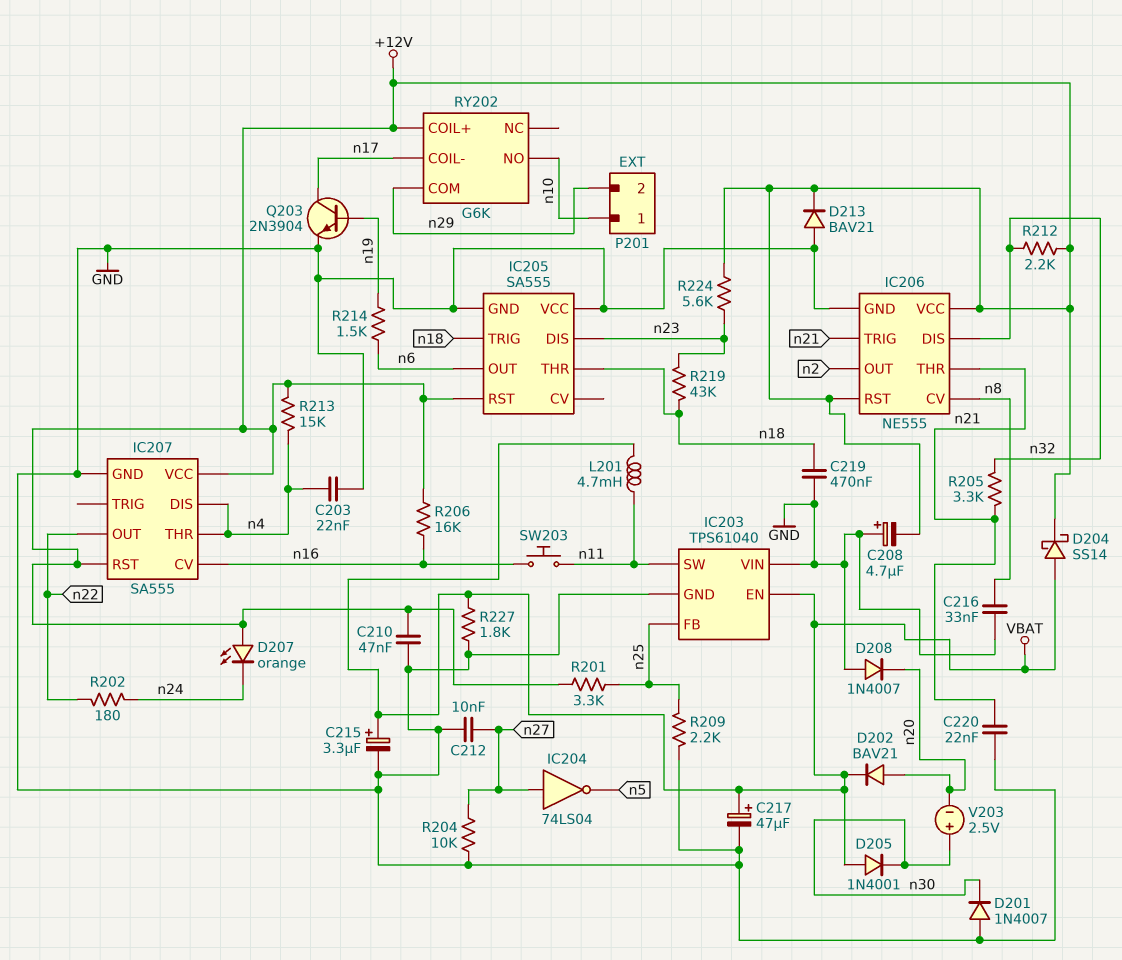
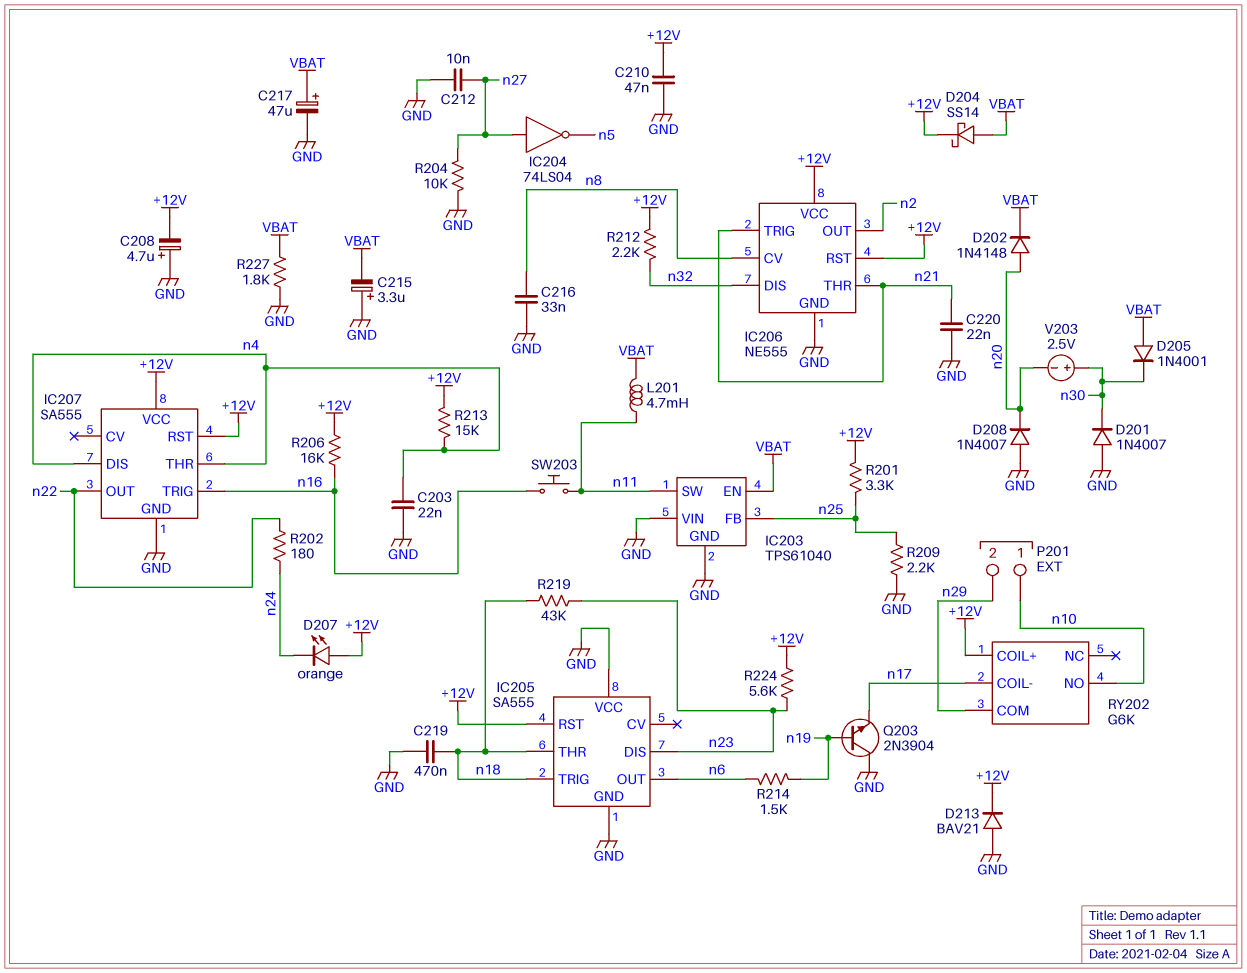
C215: 3.3uF (plus VBAT, minus GND) -> 3.3uF (plus GND, minus VBAT)
D202: diode BAV21 (A n20, K VBAT) -> diode 1N4148 (A n20, K VBAT)
IC207 pin CV: n16 -> none
IC207 pin TRIG: none -> n16
Q203: NPN 2N3904 (B n19, C n17, E GND) -> NPN 2N3904 (B n19, C GND, E n17)
R205: 3.3k (n21, n32) -> none

